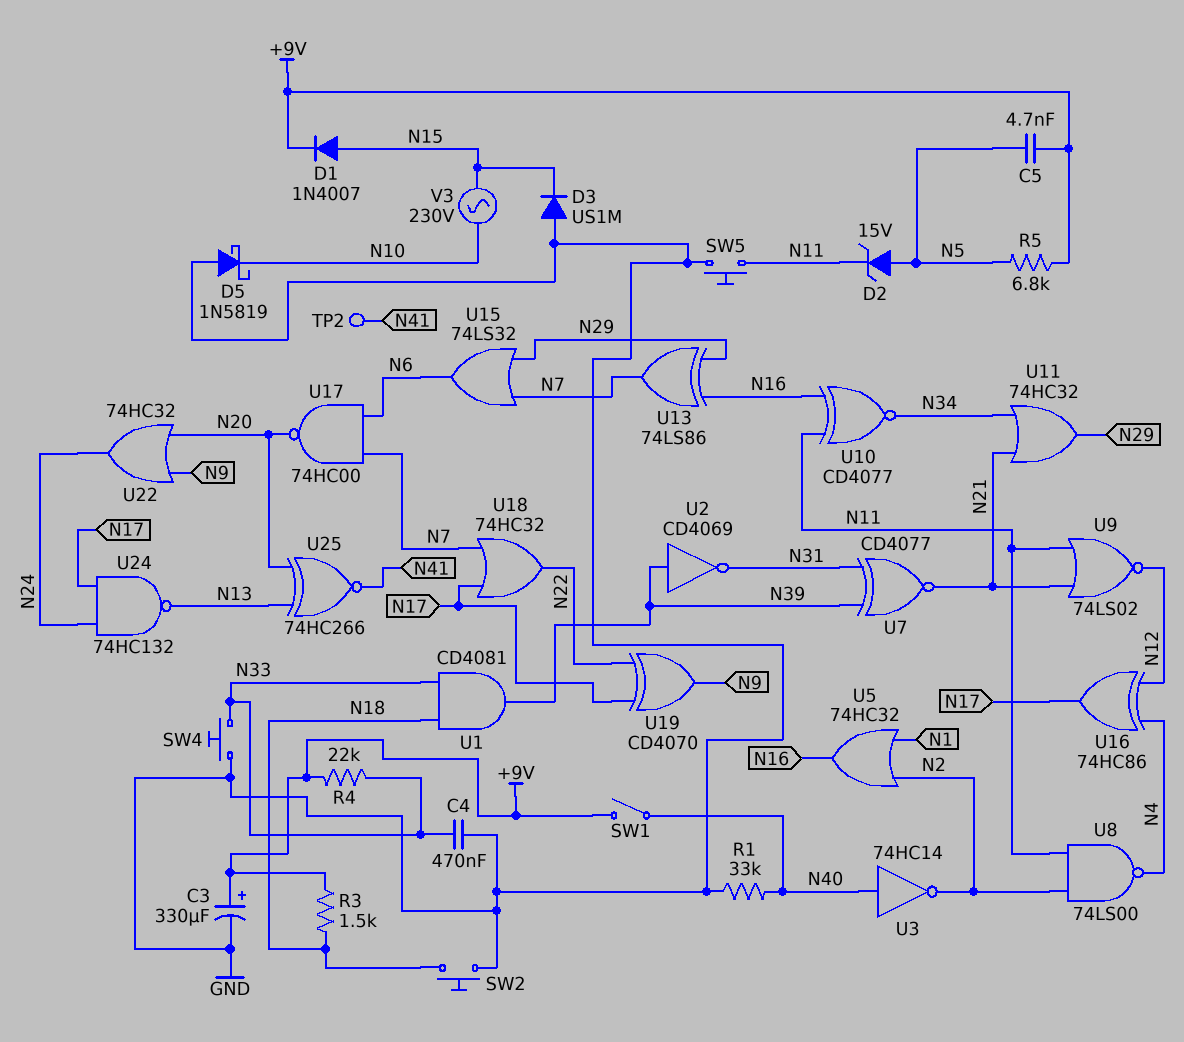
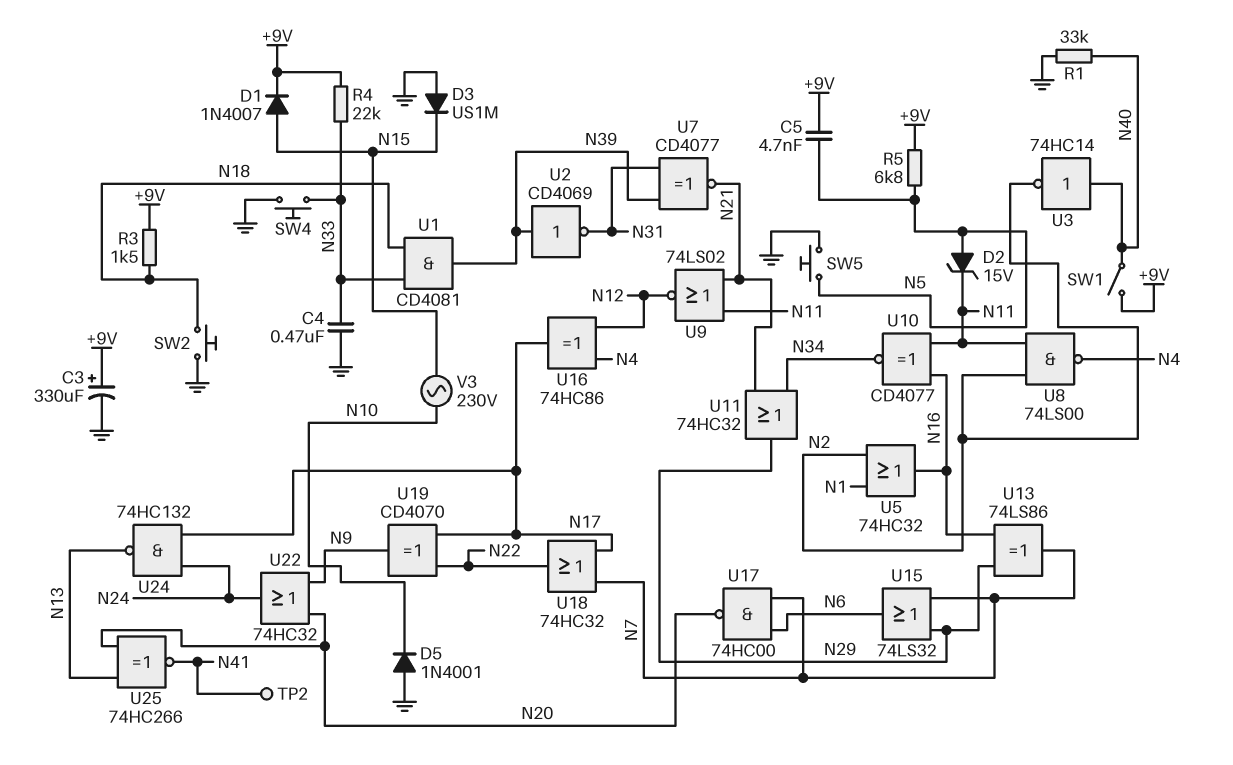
D5: schottky 1N5819 (A GND, K N10) -> diode 1N4001 (A GND, K N10)
SW5: button (GND, N11) -> button (GND, N5)

